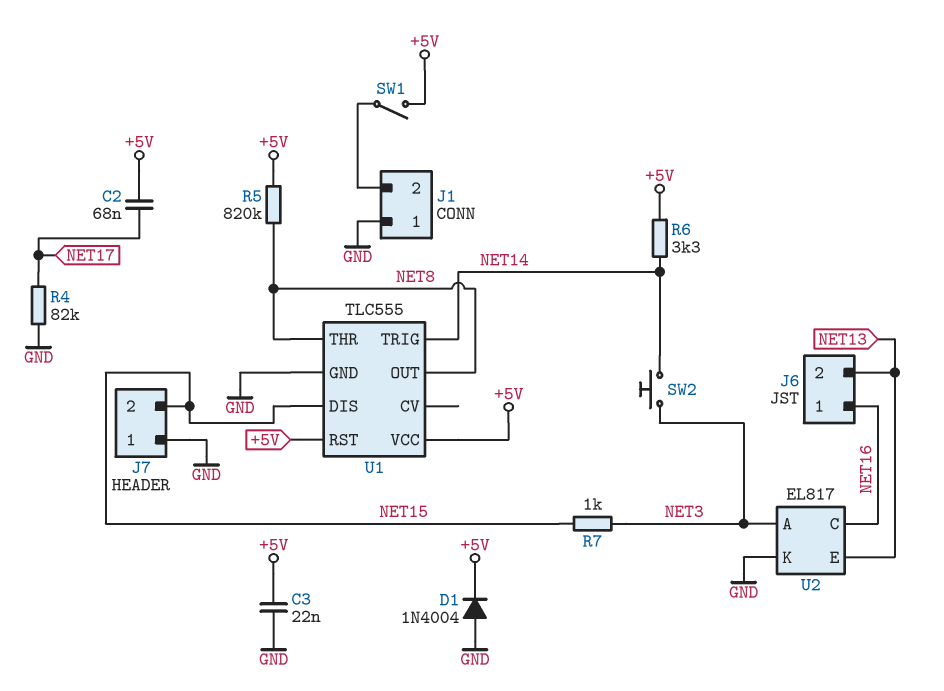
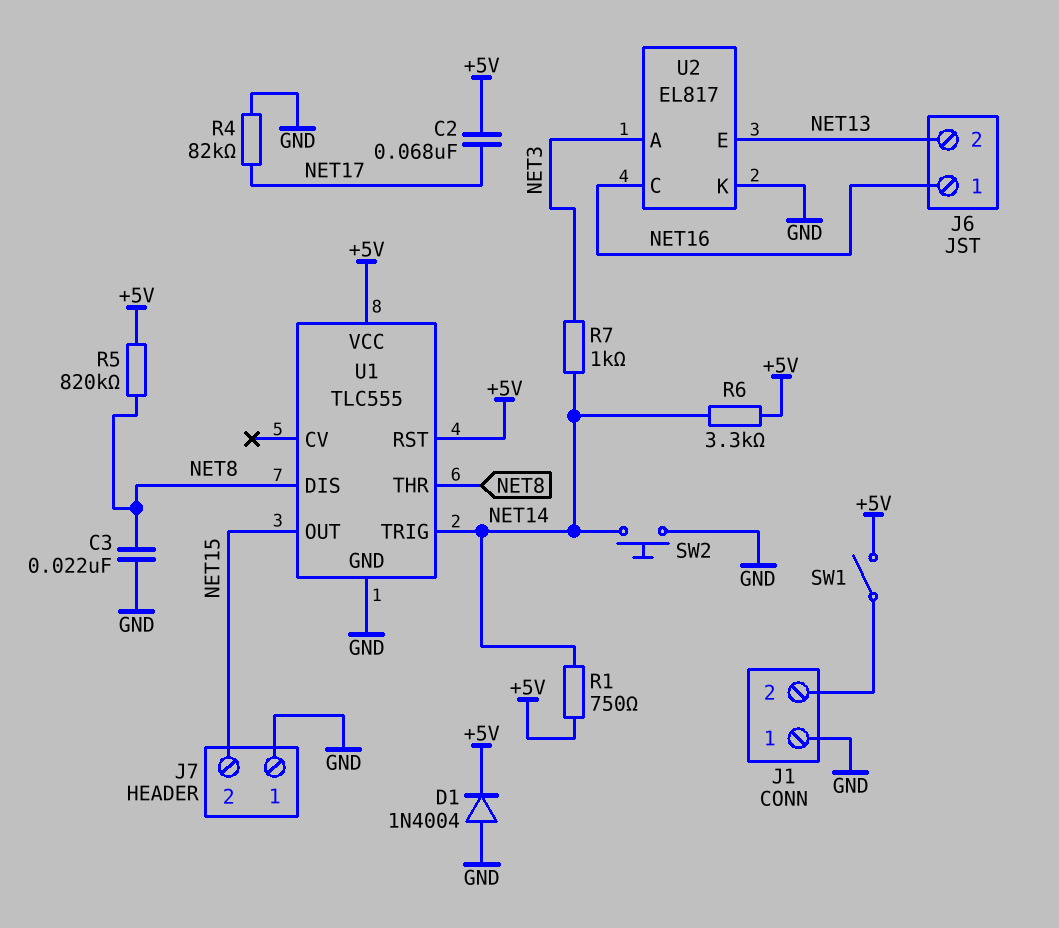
C3: 22nF (+5V, GND) -> 22nF (GND, NET8)
R1: none -> 750 (+5V, NET14)
R7: 1k (NET3, NET15) -> 1k (NET3, NET14)
SW2: button (NET3, NET14) -> button (GND, NET14)
U1 pin DIS: NET15 -> NET8
U1 pin OUT: NET8 -> NET15

